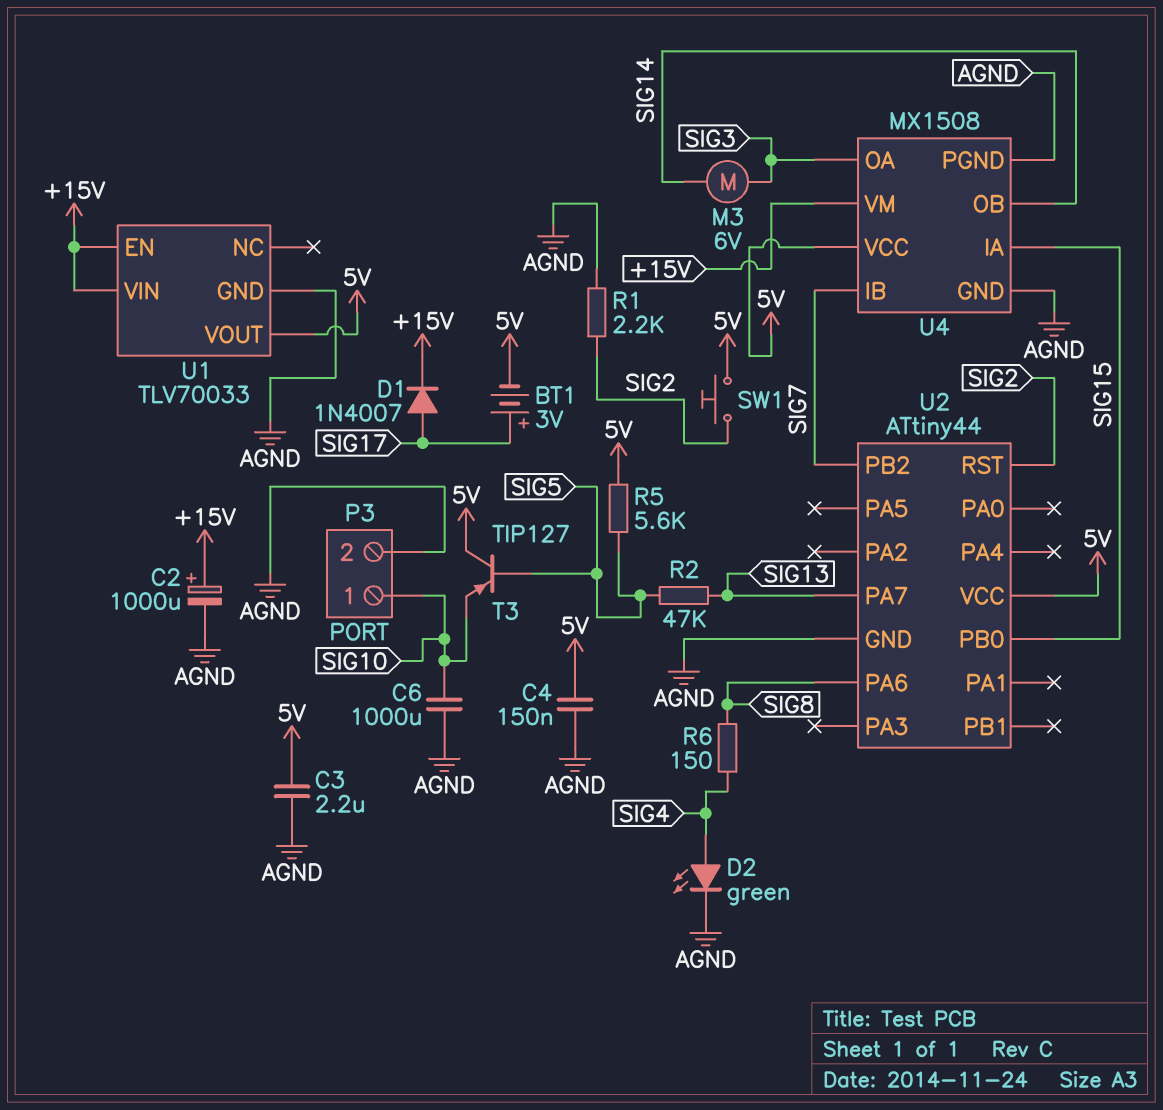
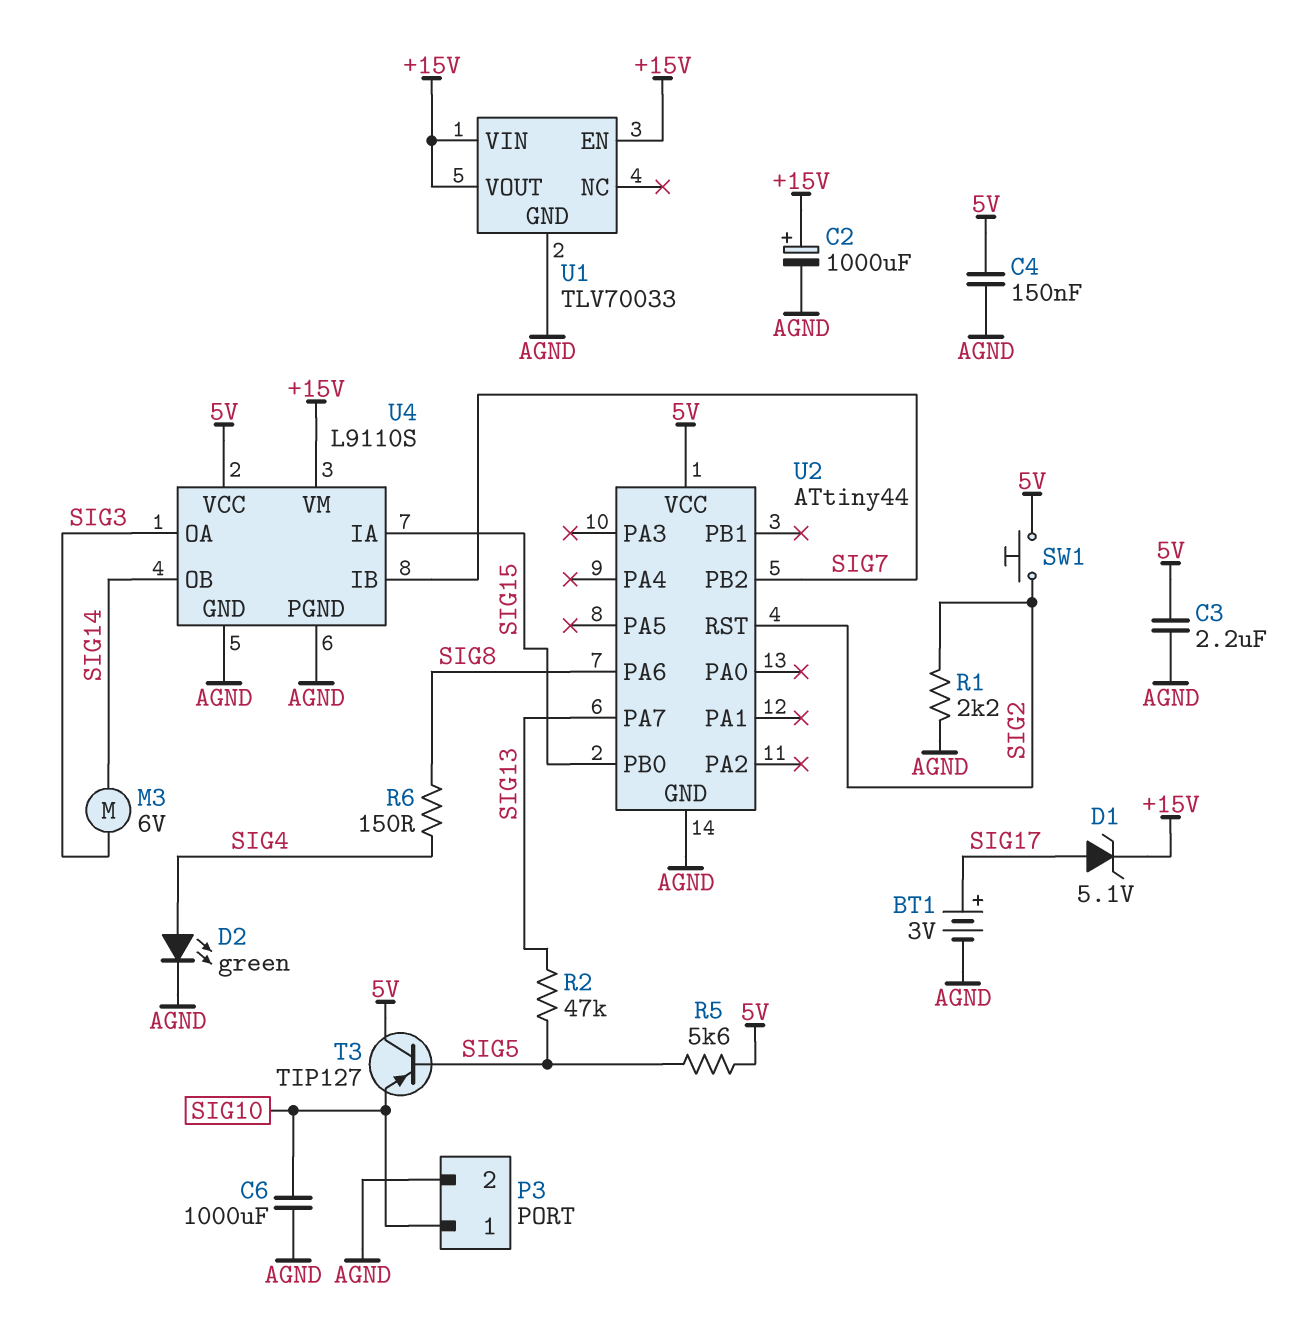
BT1: 3V (plus SIG17, minus 5V) -> 3V (plus SIG17, minus AGND)
D1: diode 1N4007 (A SIG17, K +15V) -> zener 5.1V (A SIG17, K +15V)
U1 pin VOUT: 5V -> +15V
U4: MX1508 -> L9110S

